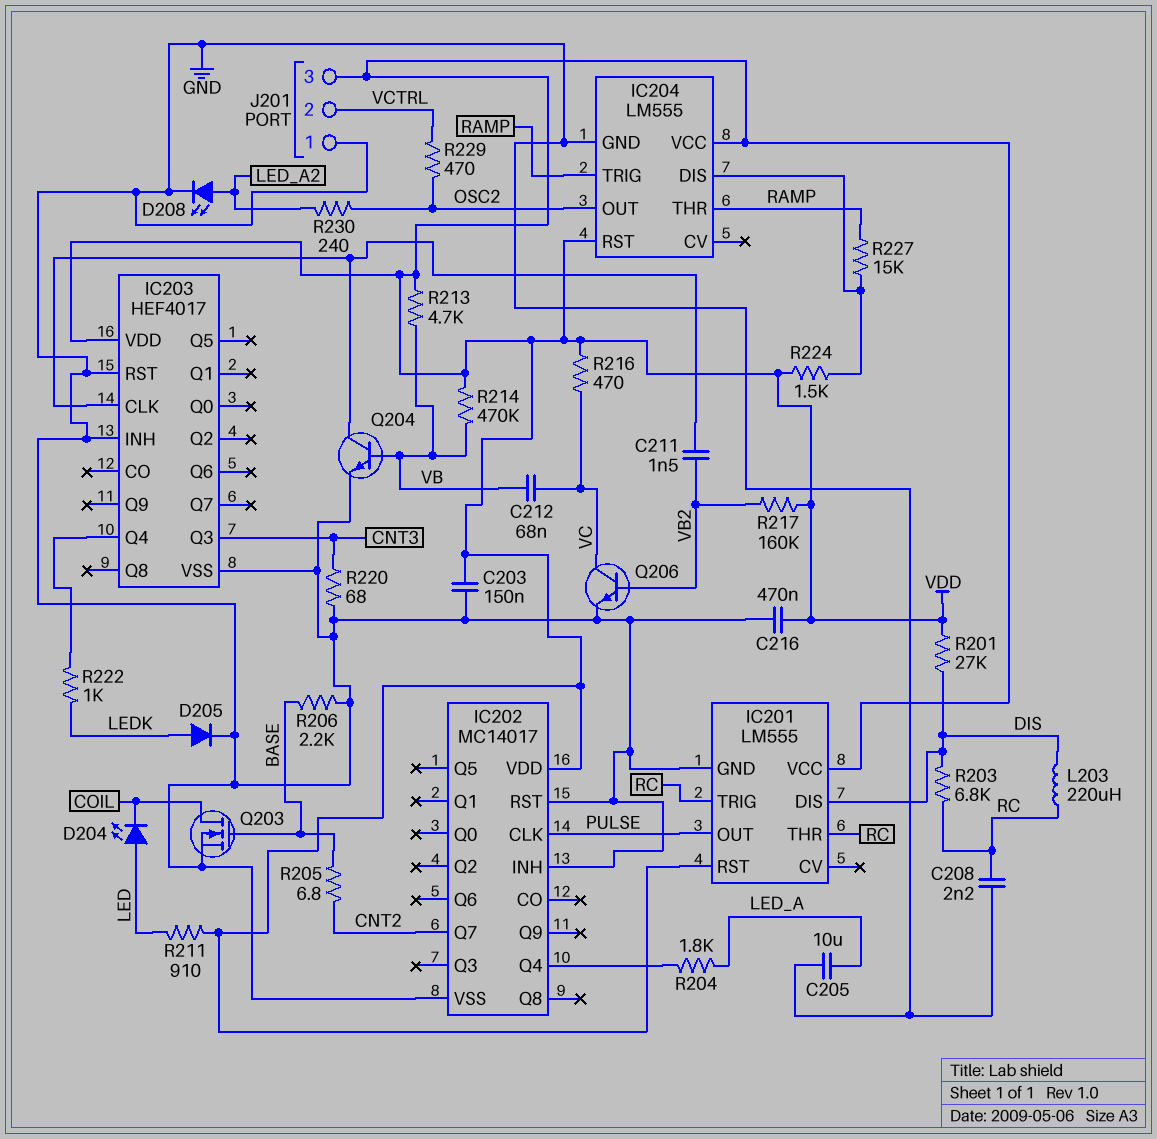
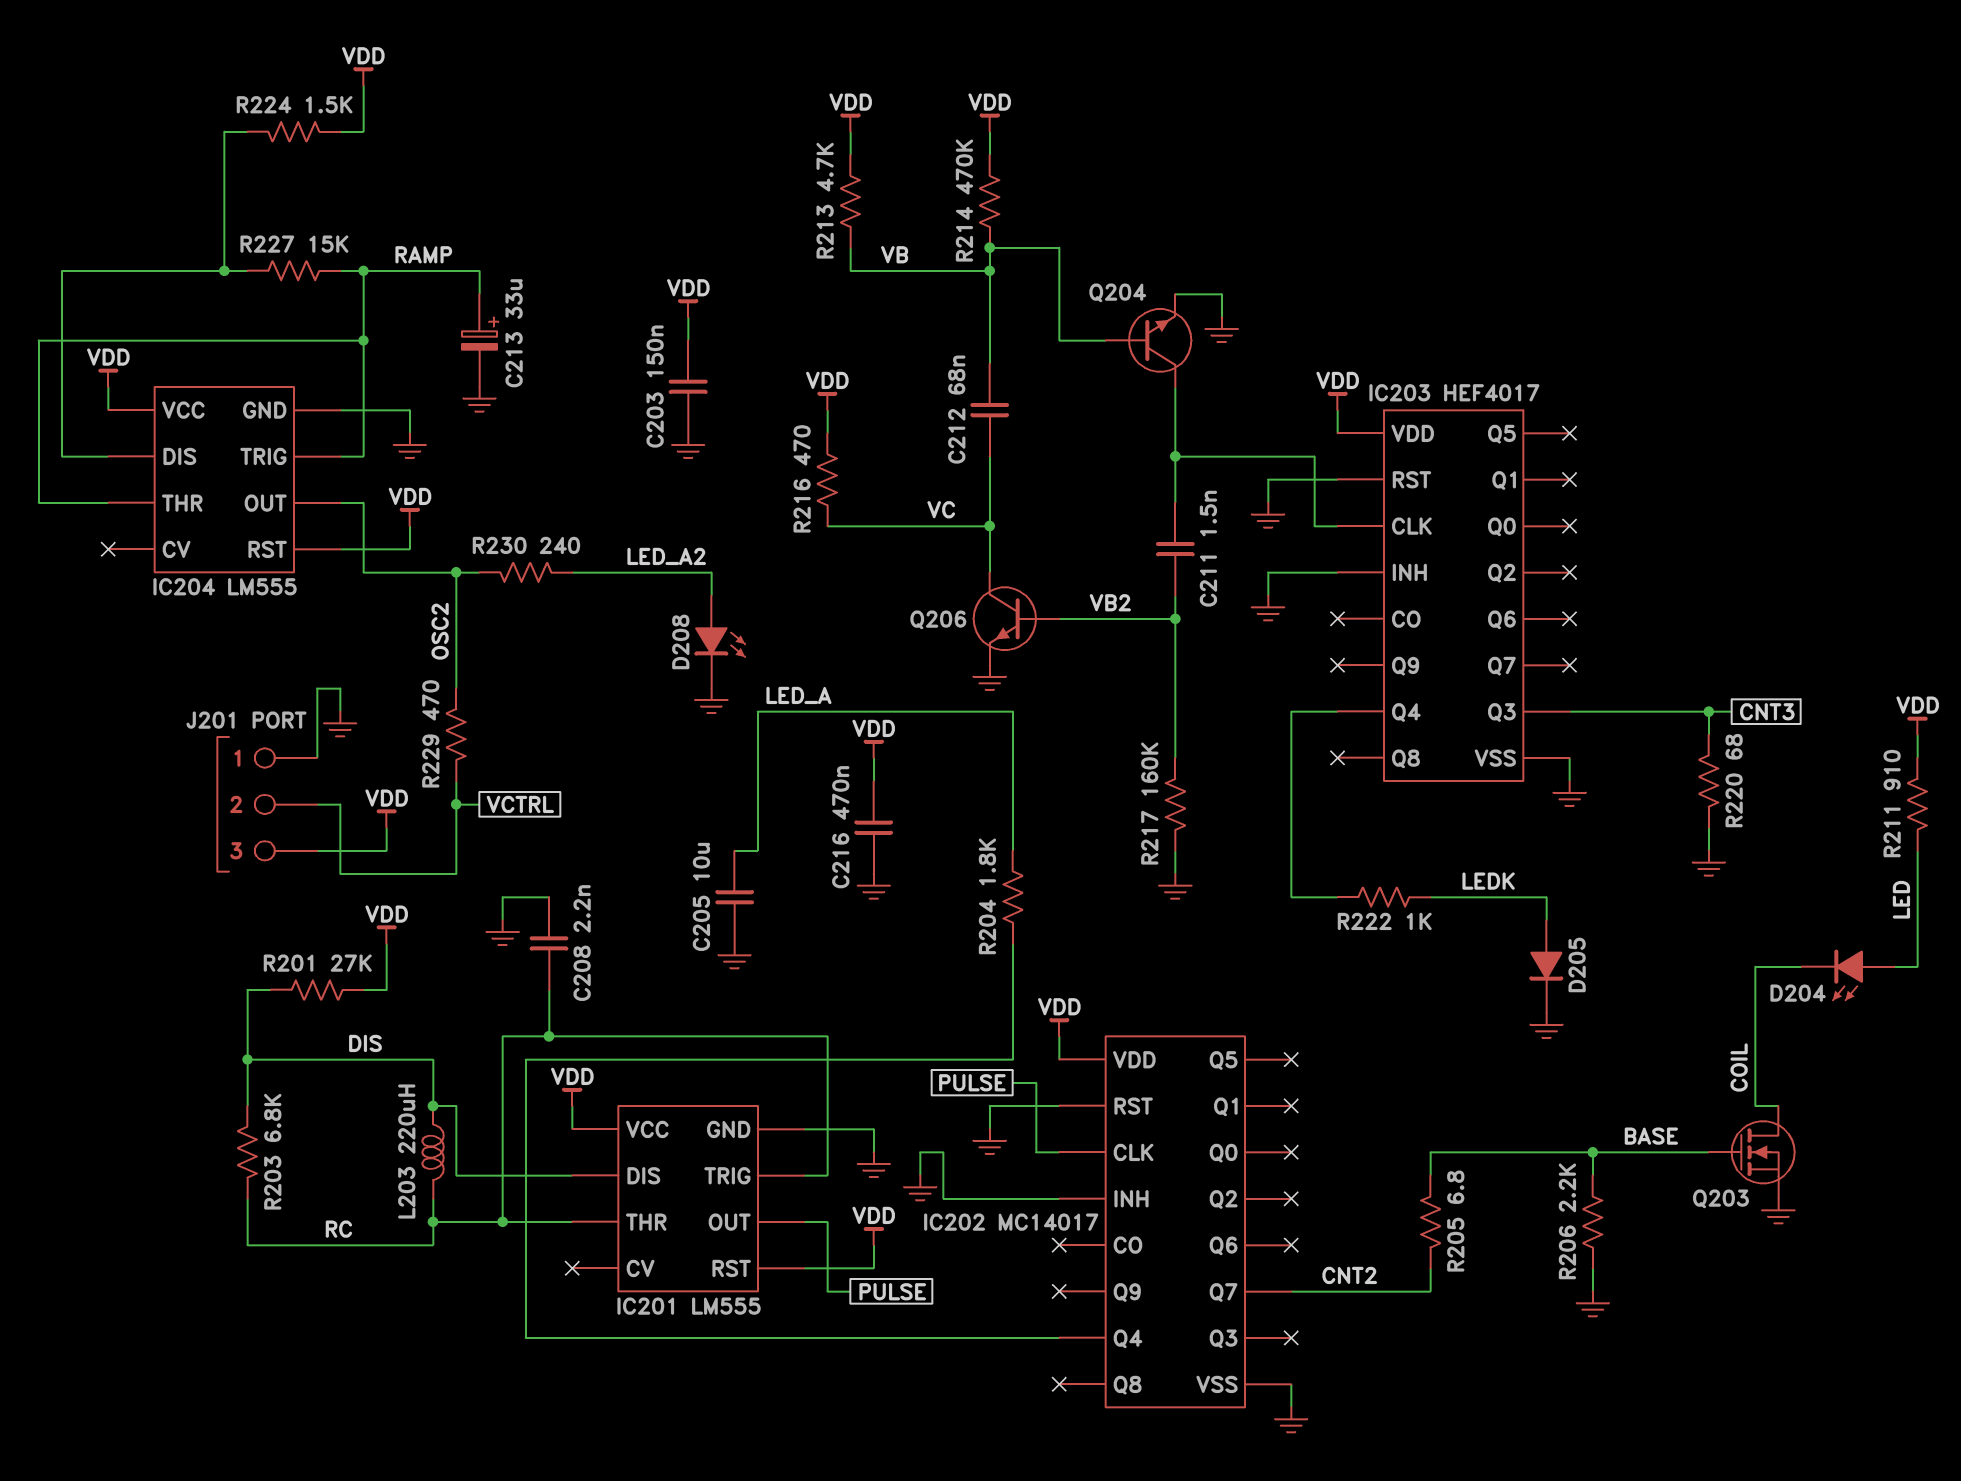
C213: none -> 33uF (plus RAMP, minus GND)
R217: 160k (VB2, VDD) -> 160k (GND, VB2)

